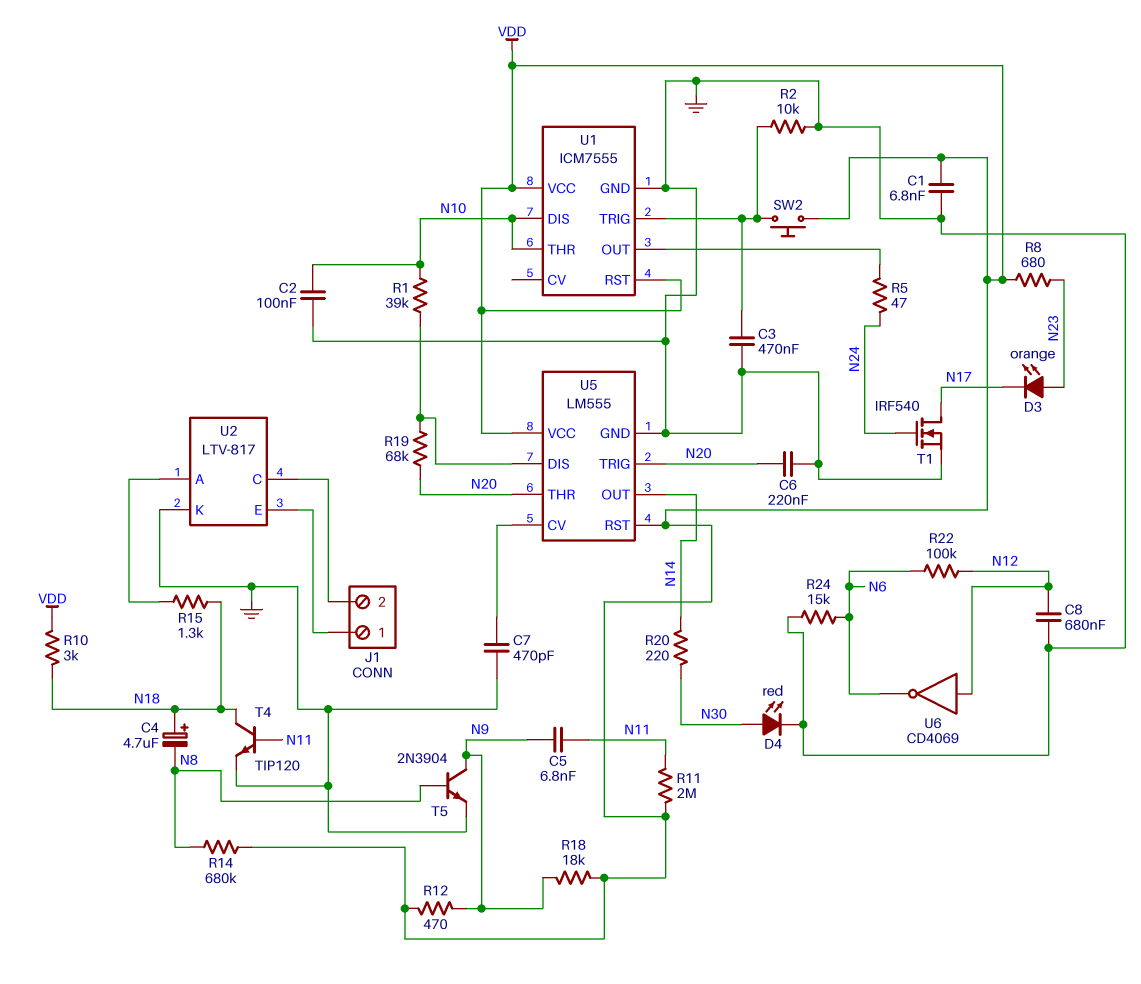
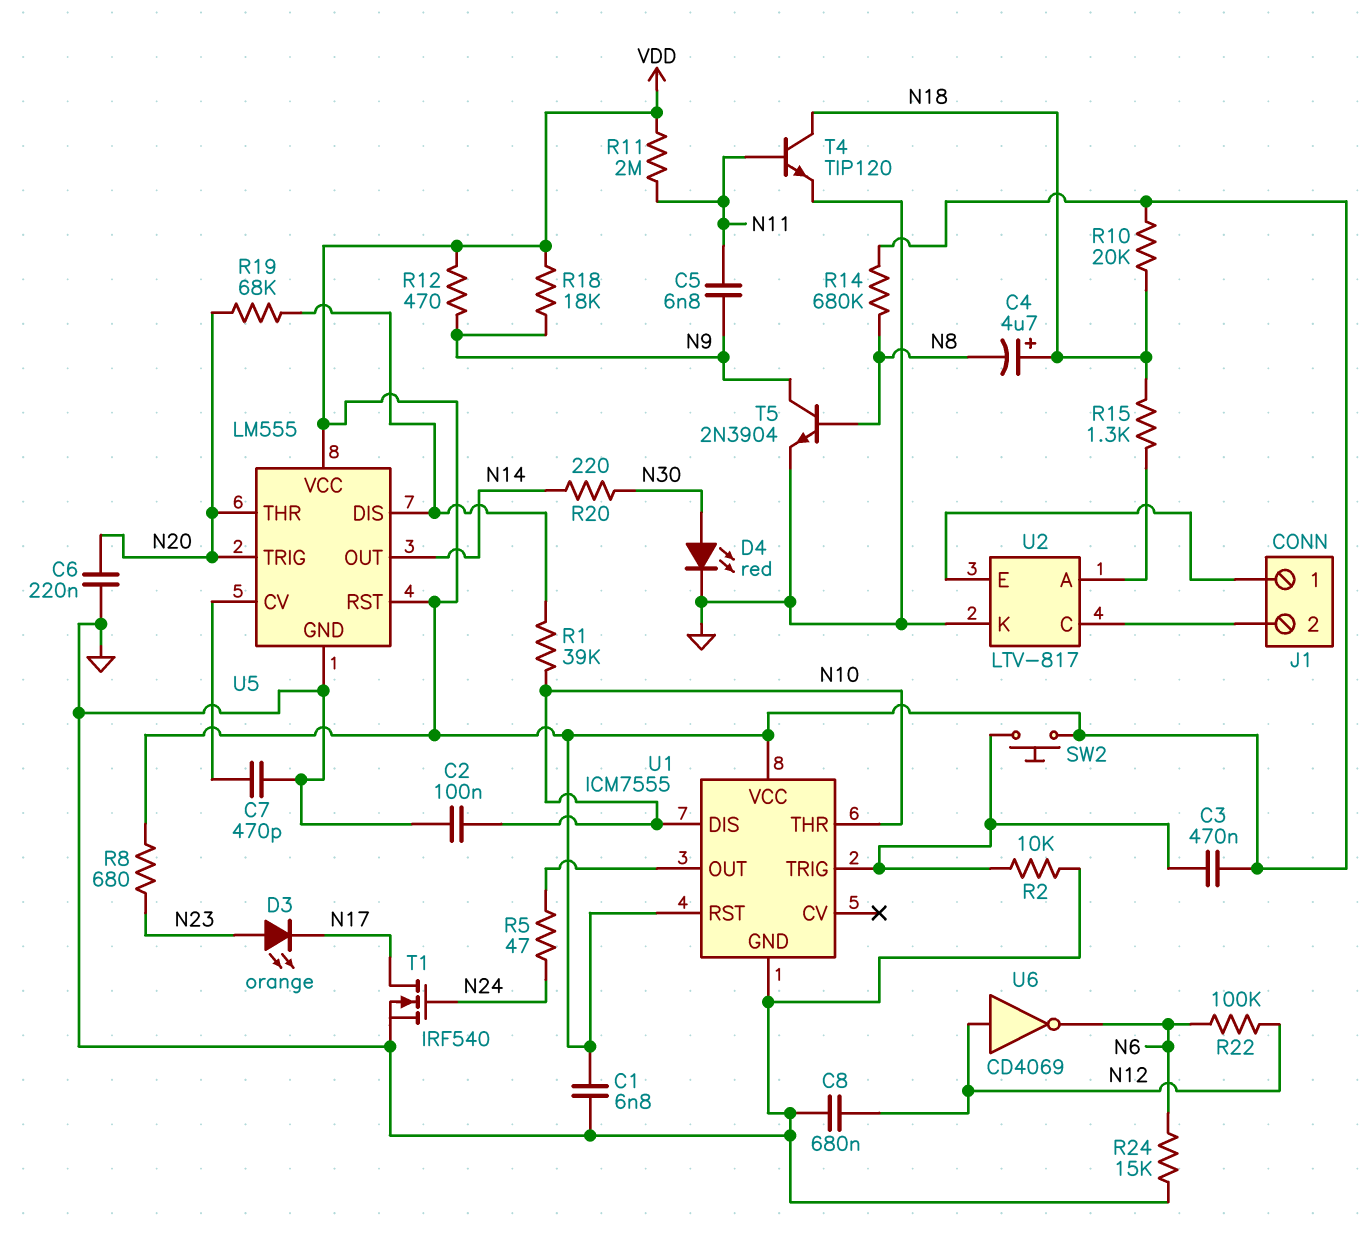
C3: 470nF (GND, U1/TRIG) -> 470nF (U1/TRIG, VDD)
R10: 3k (N18, VDD) -> 20k (N18, VDD)

